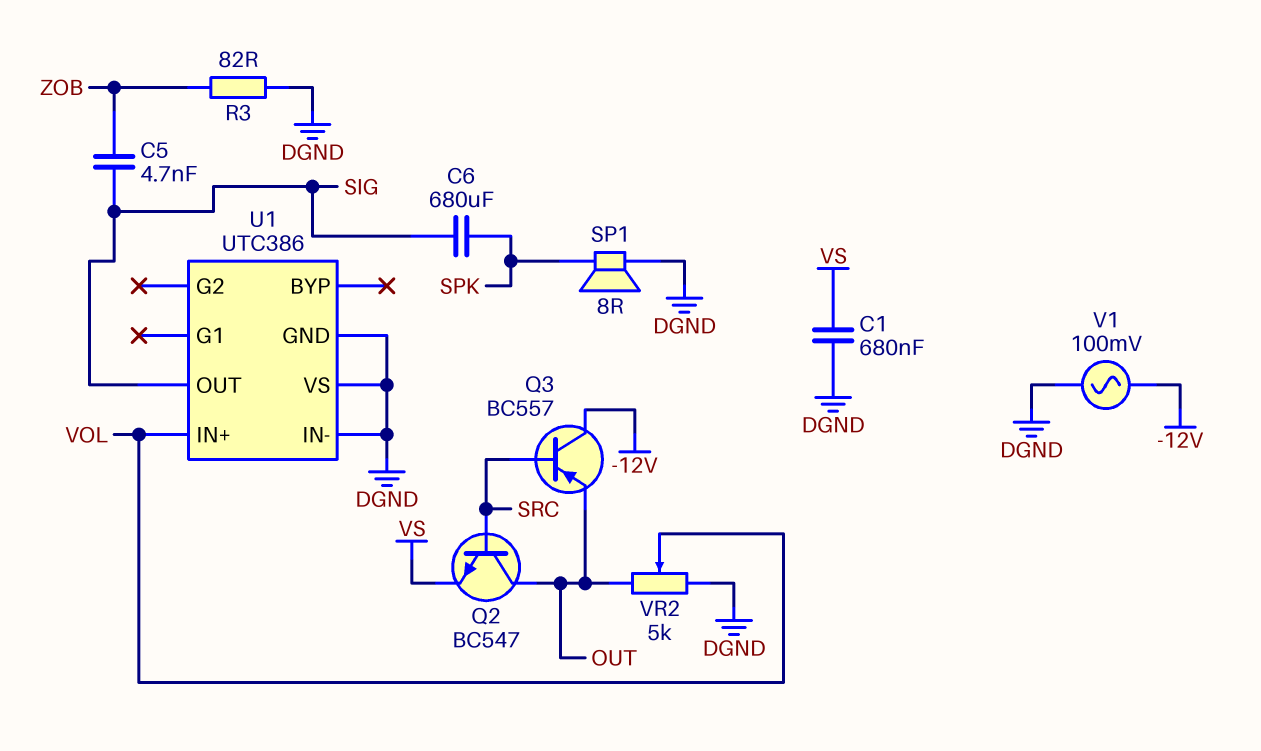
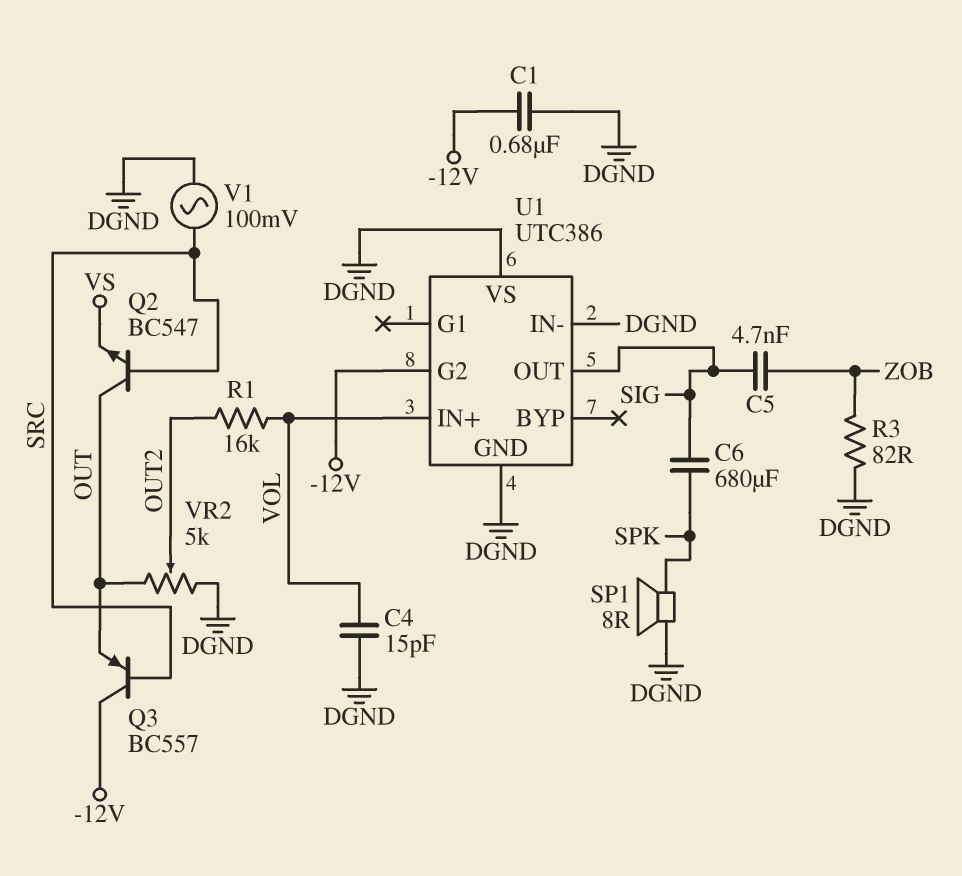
C1: 680nF (DGND, VS) -> 680nF (-12V, DGND)
C4: none -> 15pF (DGND, VOL)
R1: none -> 16k (OUT2, VOL)
U1 pin G2: none -> -12V
V1: AC 100mV (-12V, DGND) -> AC 100mV (DGND, SRC)
VR2: 5k (DGND, OUT, wiper VOL) -> 5k (DGND, OUT, wiper OUT2)

